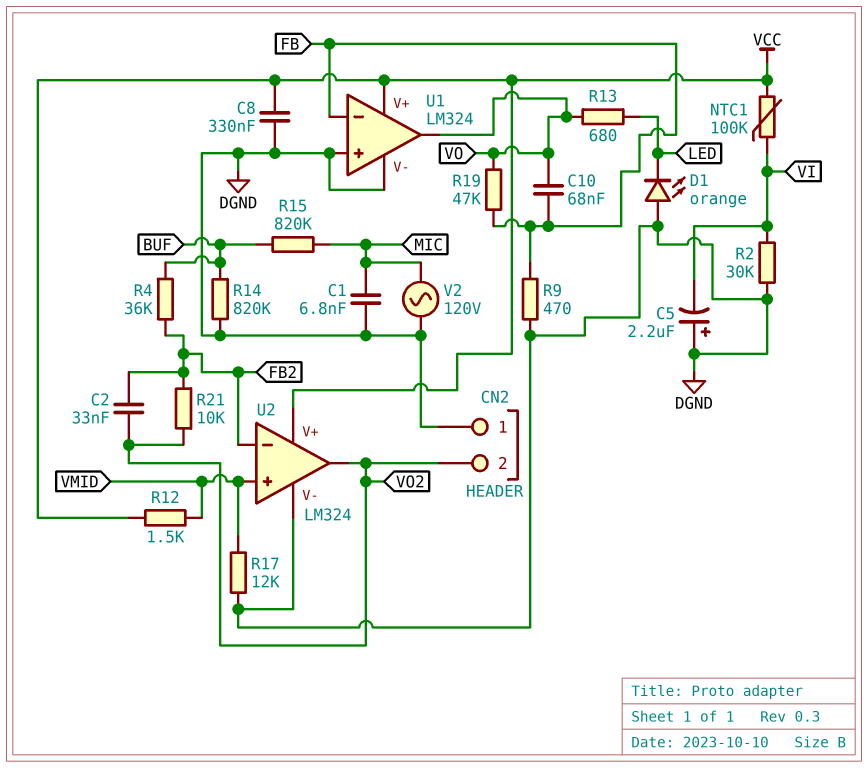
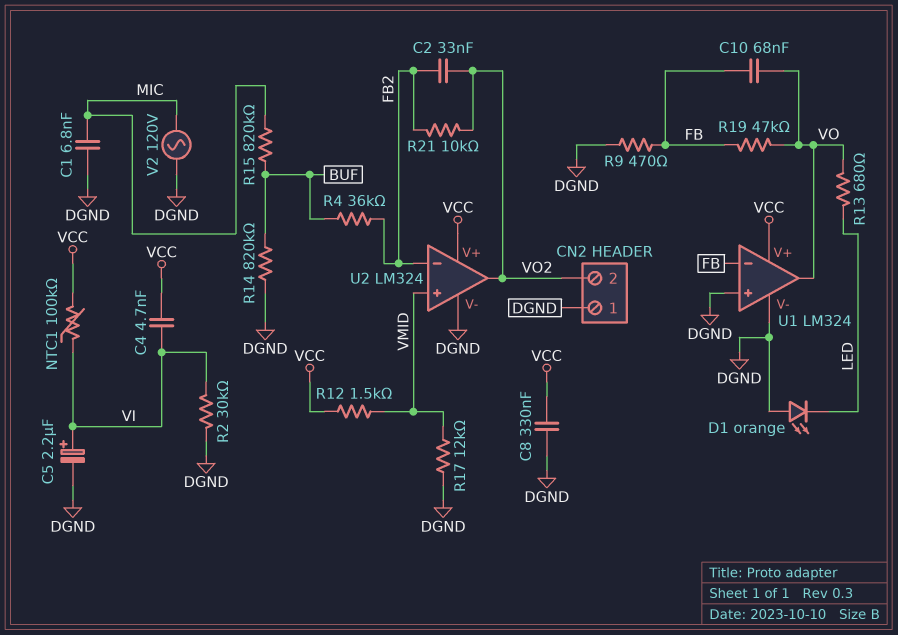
C4: none -> 4.7nF (VCC, VI)
C5: 2.2uF (plus DGND, minus VI) -> 2.2uF (plus VI, minus DGND)

